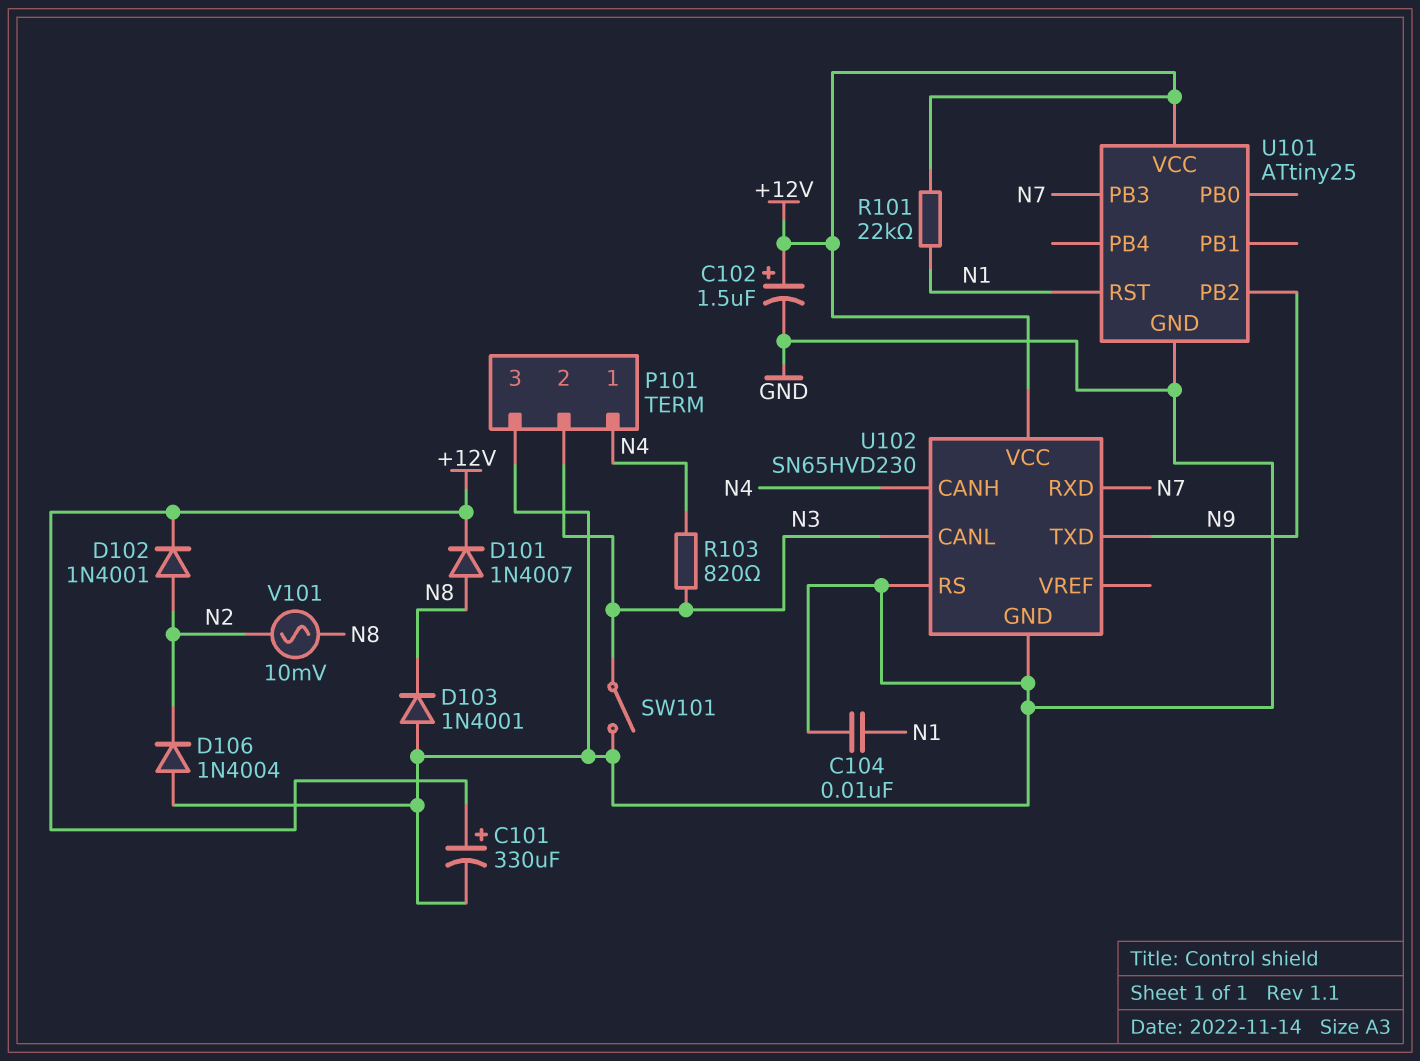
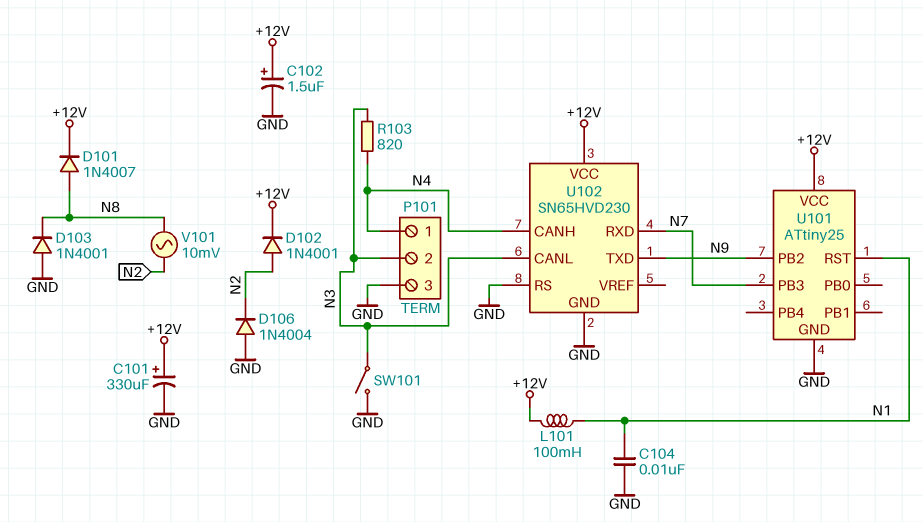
L101: none -> 100mH (+12V, N1)
R101: 22k (+12V, N1) -> none

